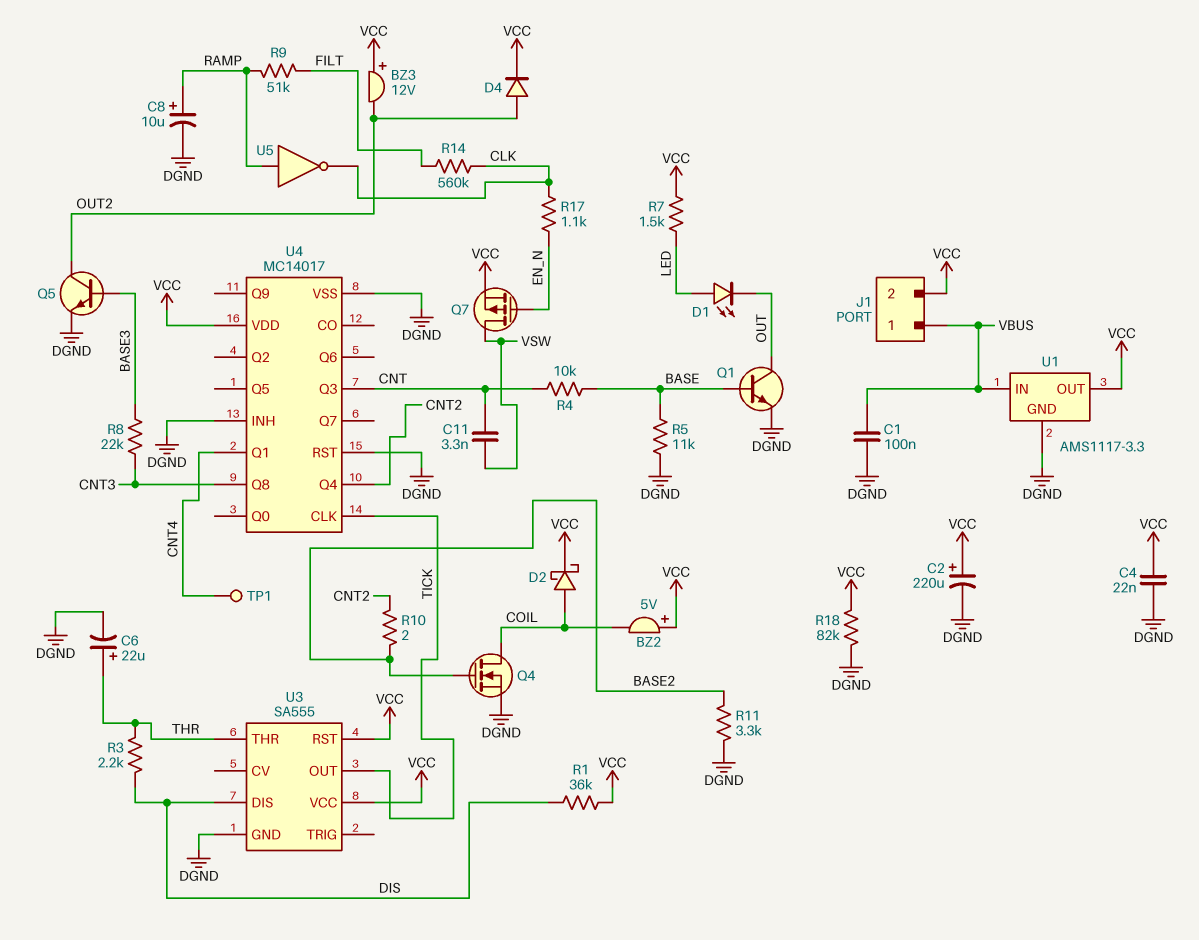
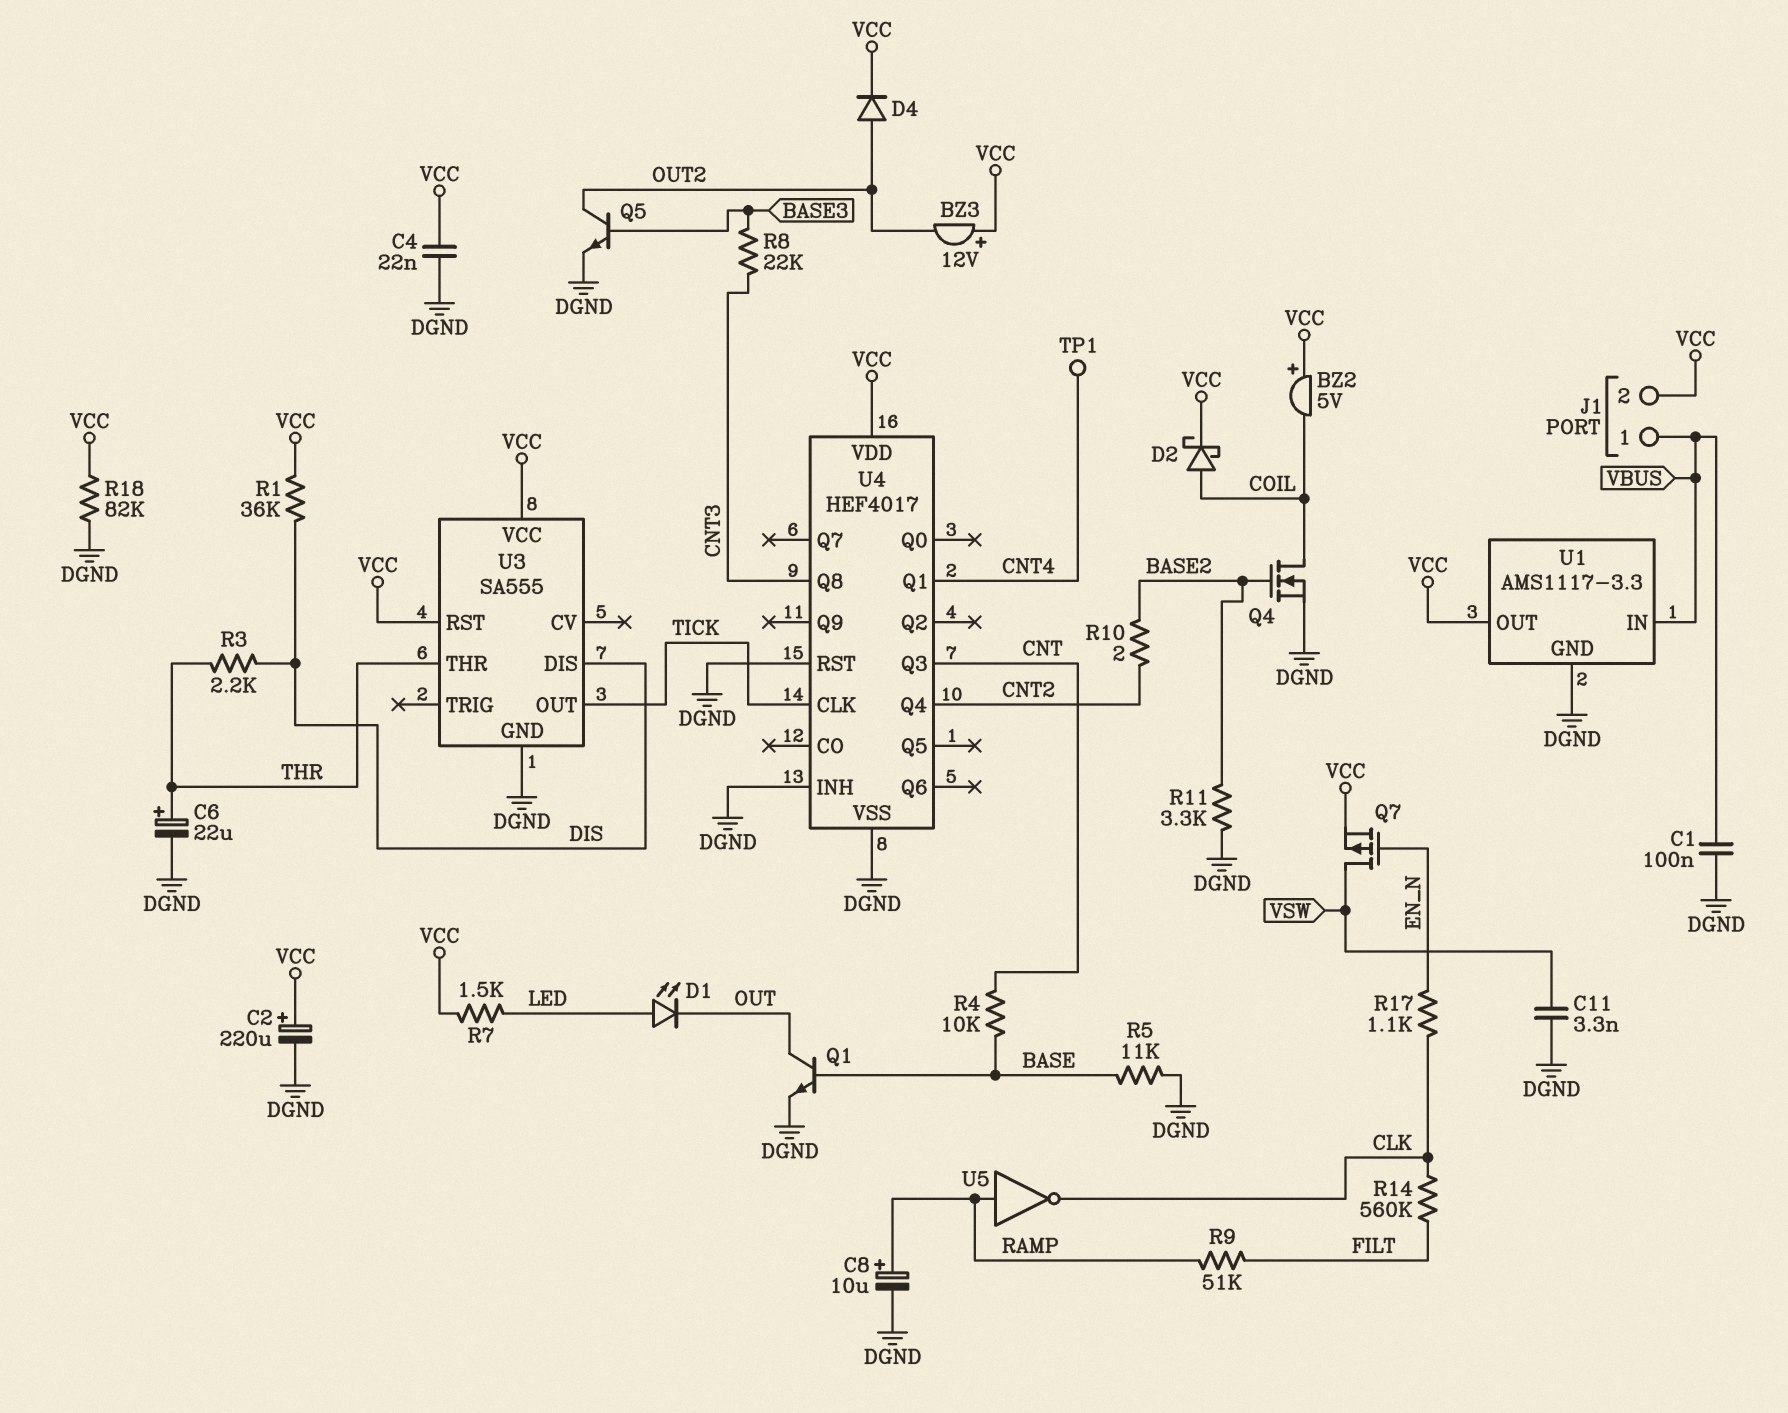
C11: 3.3nF (CNT, VSW) -> 3.3nF (DGND, VSW)
U4: MC14017 -> HEF4017

